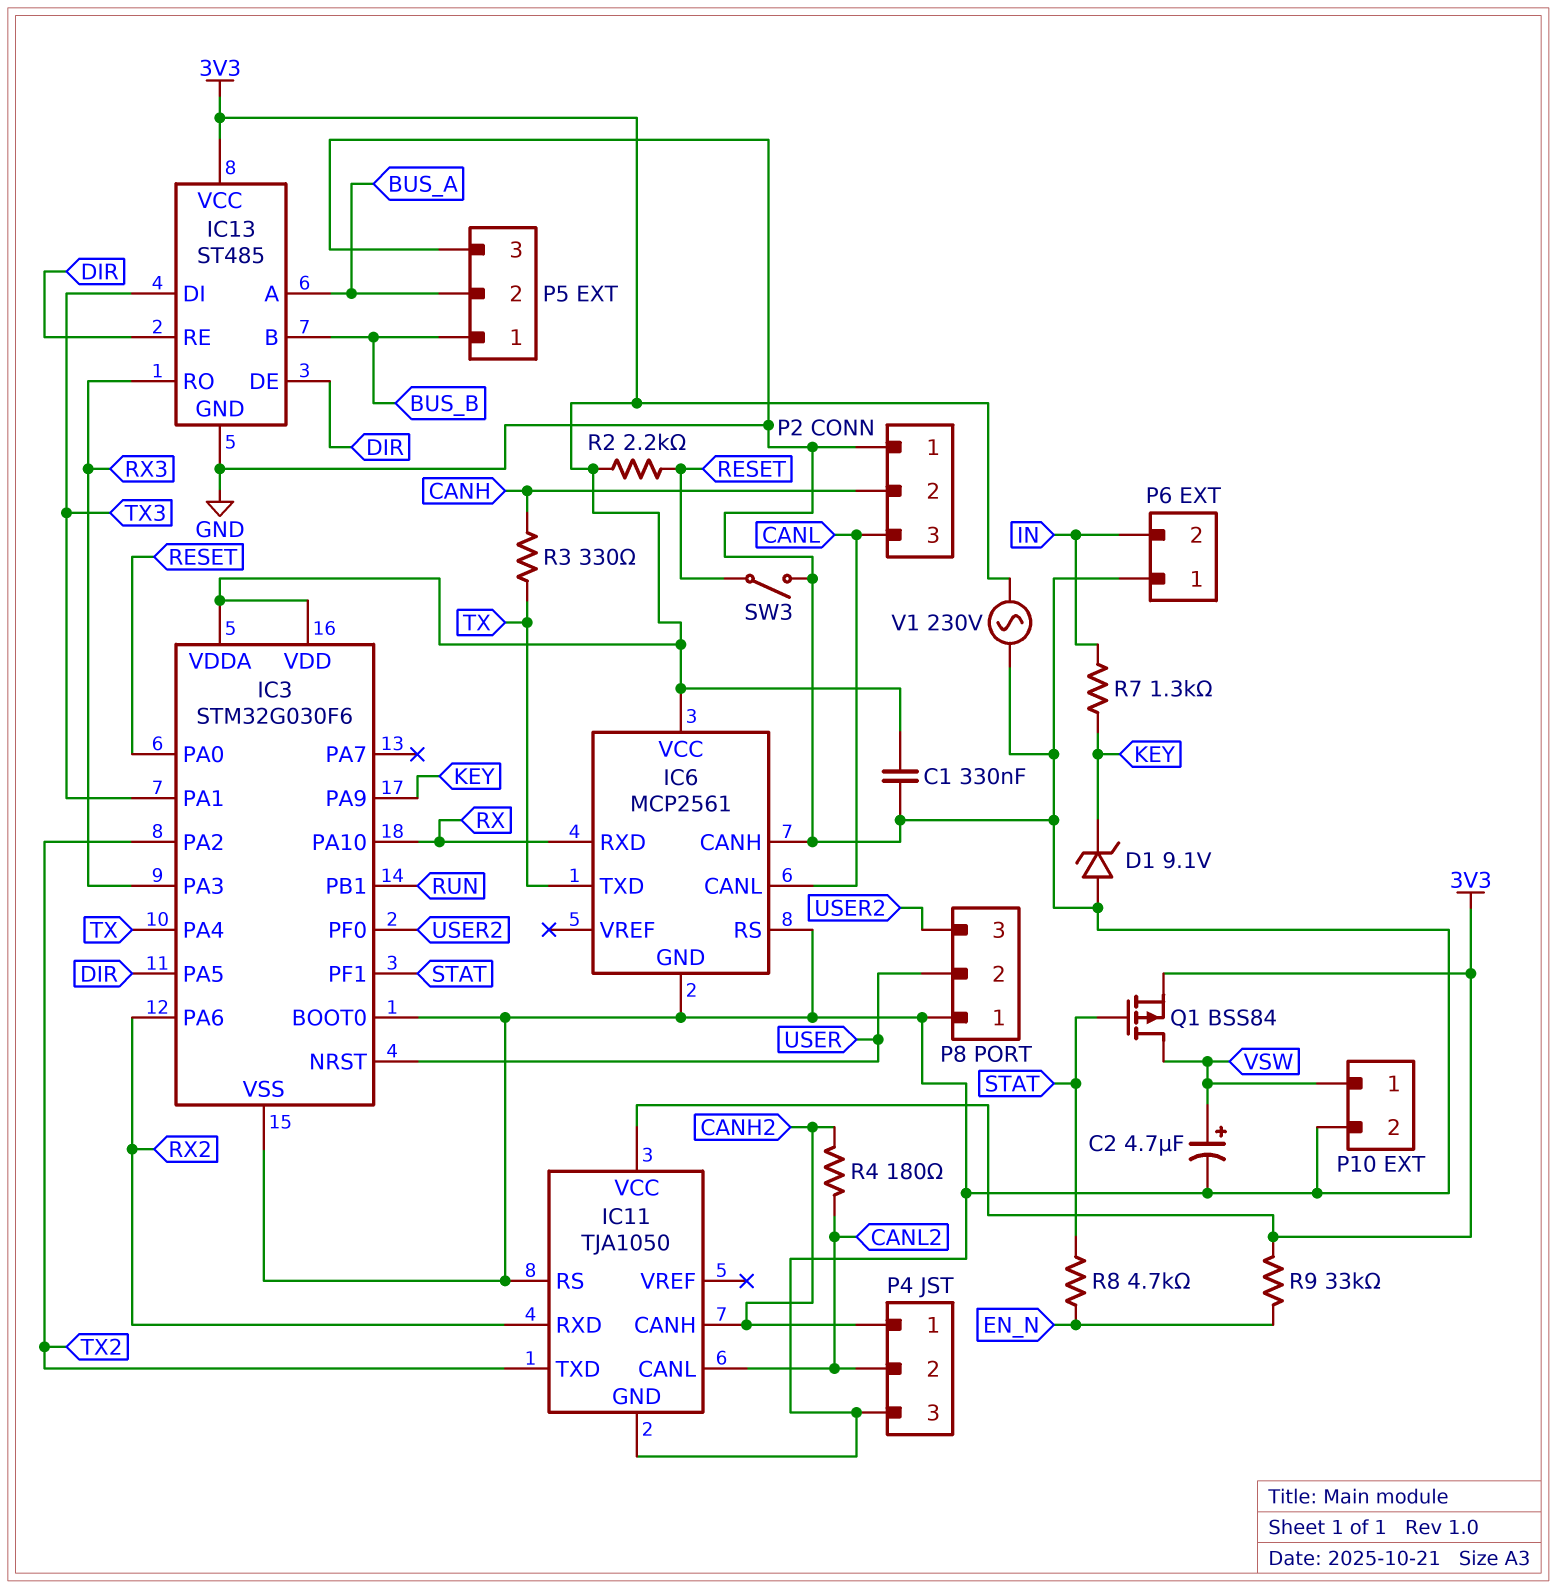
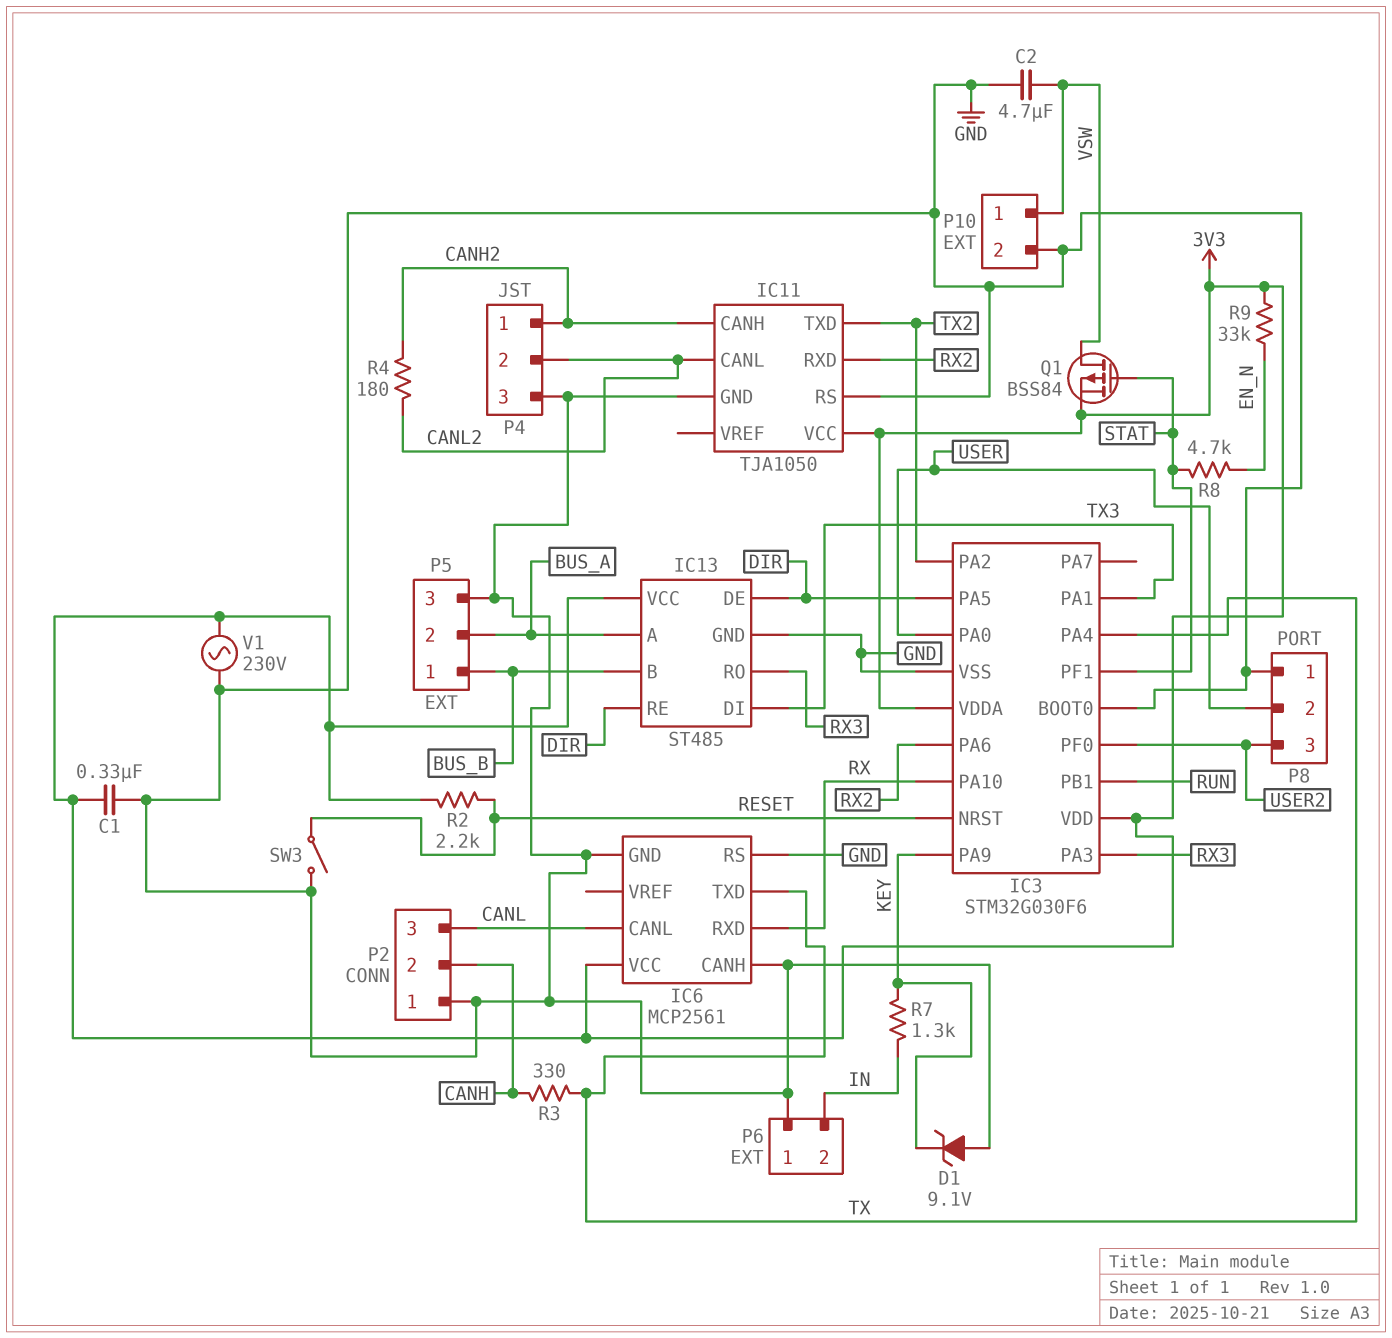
C2: 4.7uF (plus VSW, minus GND) -> 4.7uF (GND, VSW)
IC3 pin NRST: USER -> RESET
IC3 pin PA0: RESET -> USER

